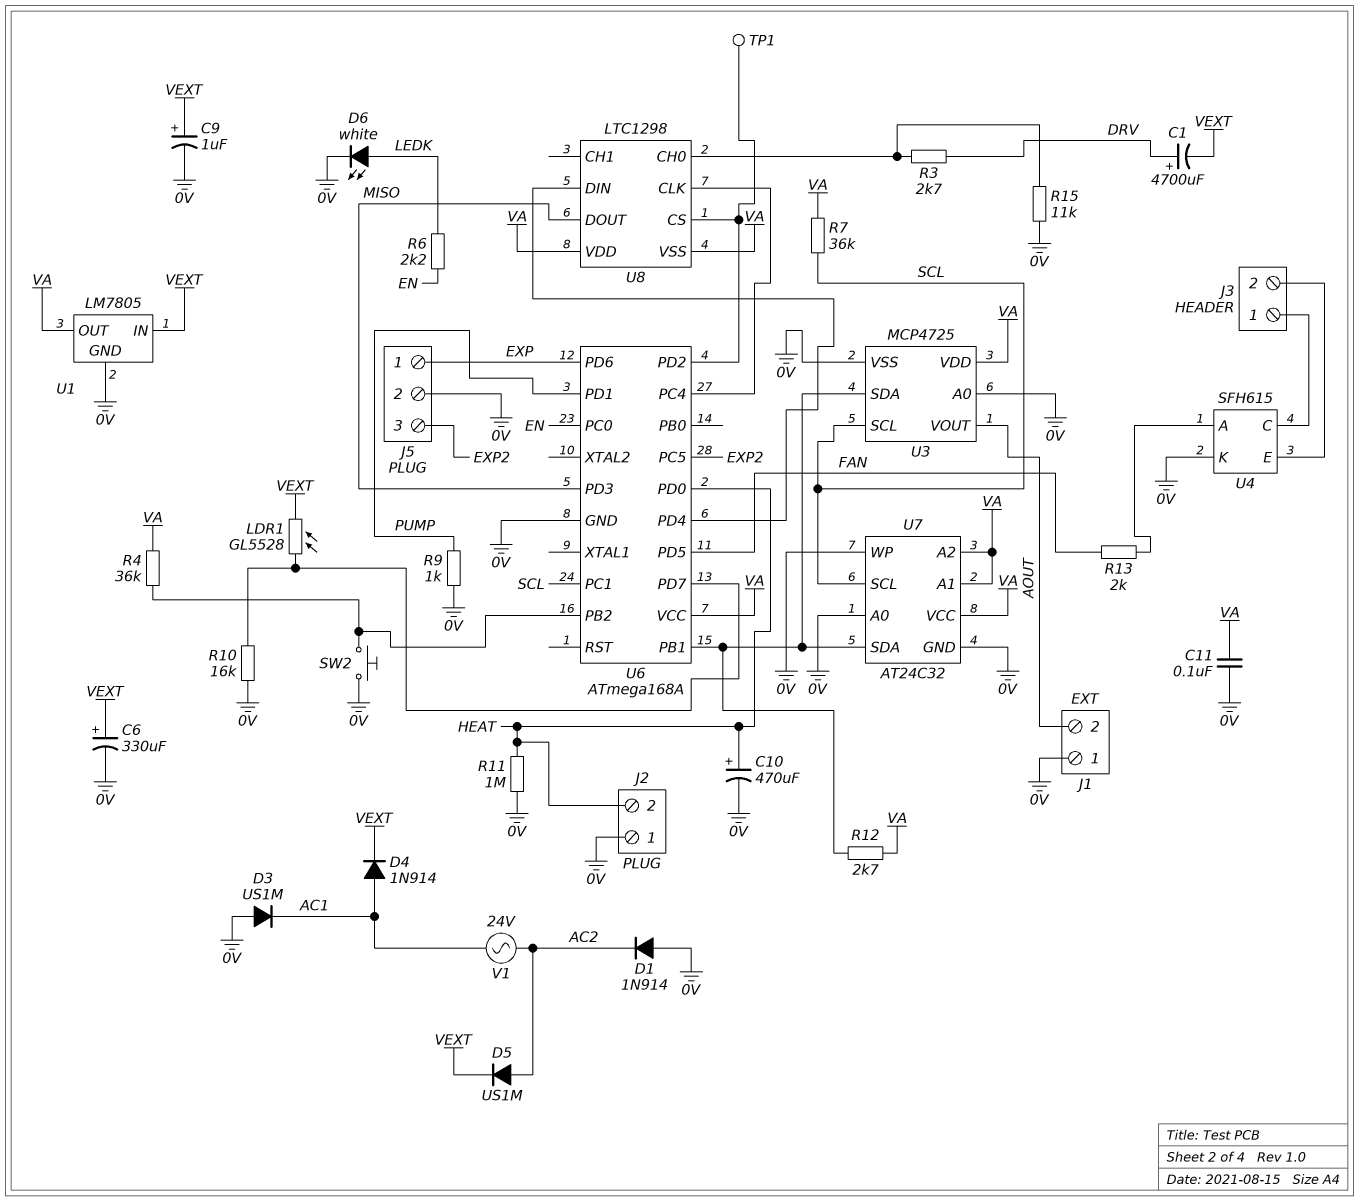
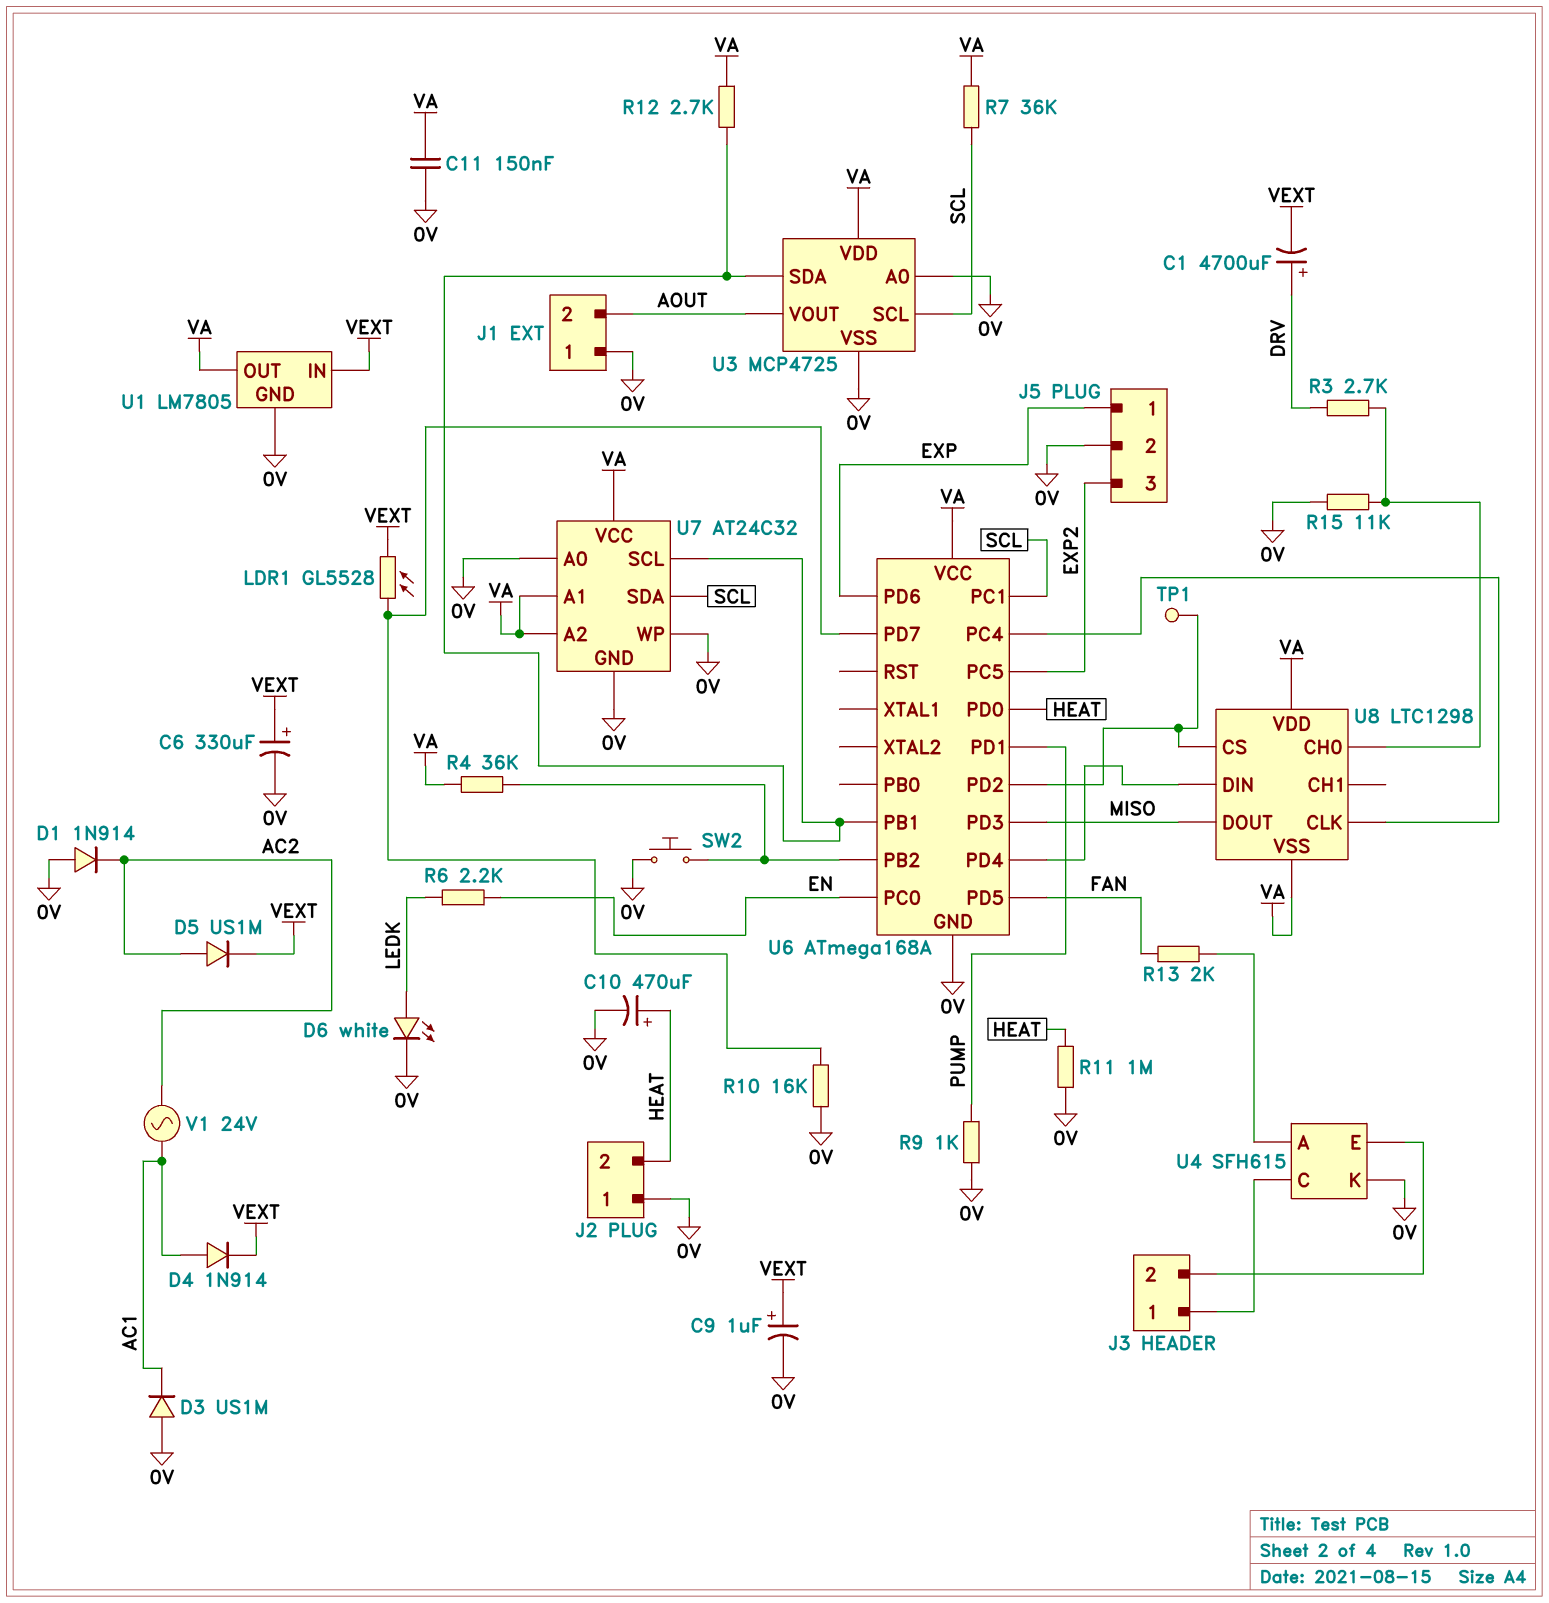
C11: 100nF (0V, VA) -> 150nF (0V, VA)
U7 pin SCL: SCL -> U3/SDA
U7 pin SDA: U3/SDA -> SCL

